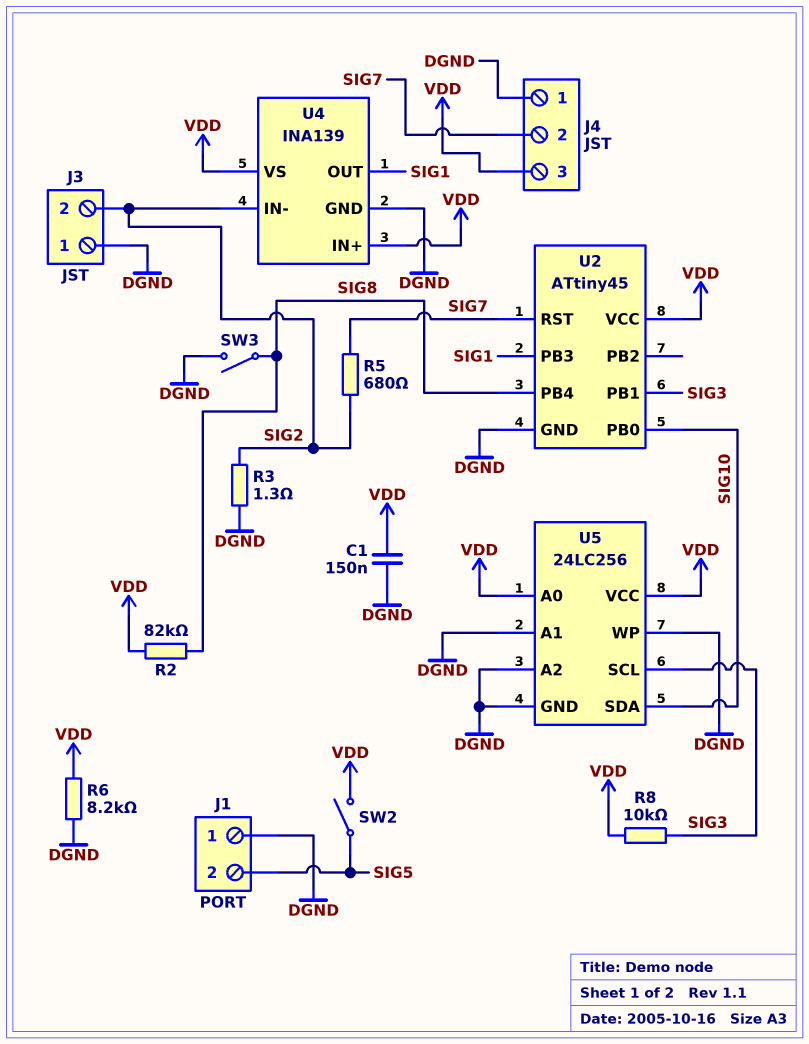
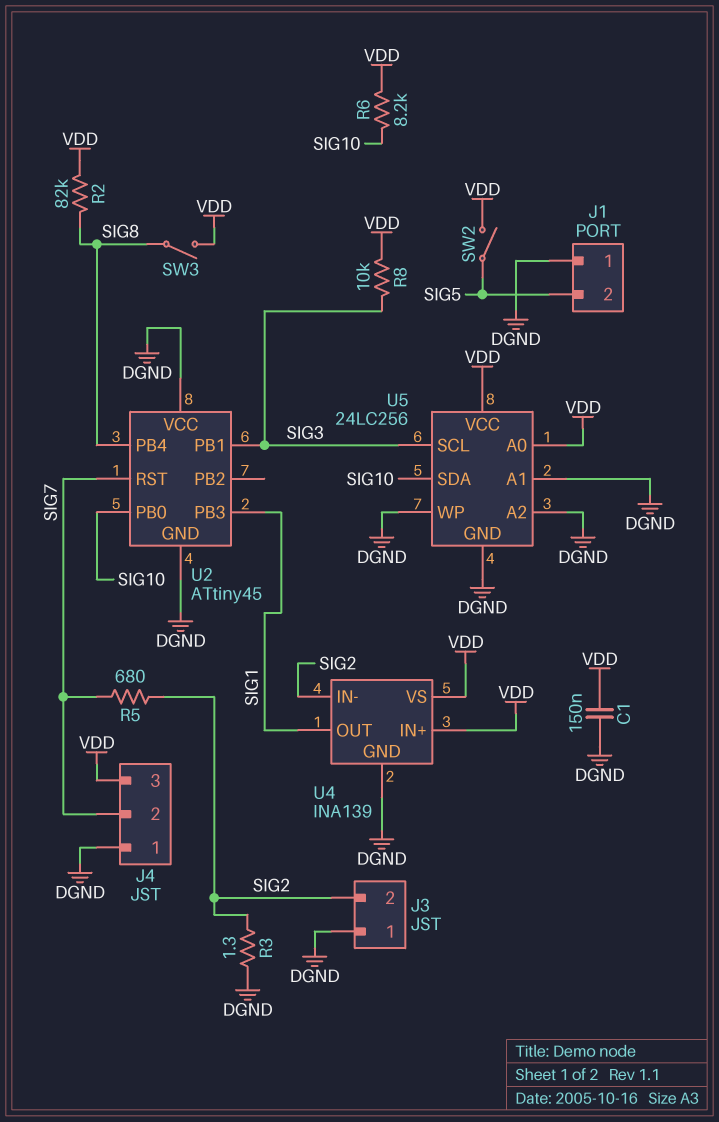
R6: 8.2k (DGND, VDD) -> 8.2k (SIG10, VDD)
SW3: switch (DGND, SIG8) -> switch (SIG8, VDD)
U2 pin VCC: VDD -> DGND

